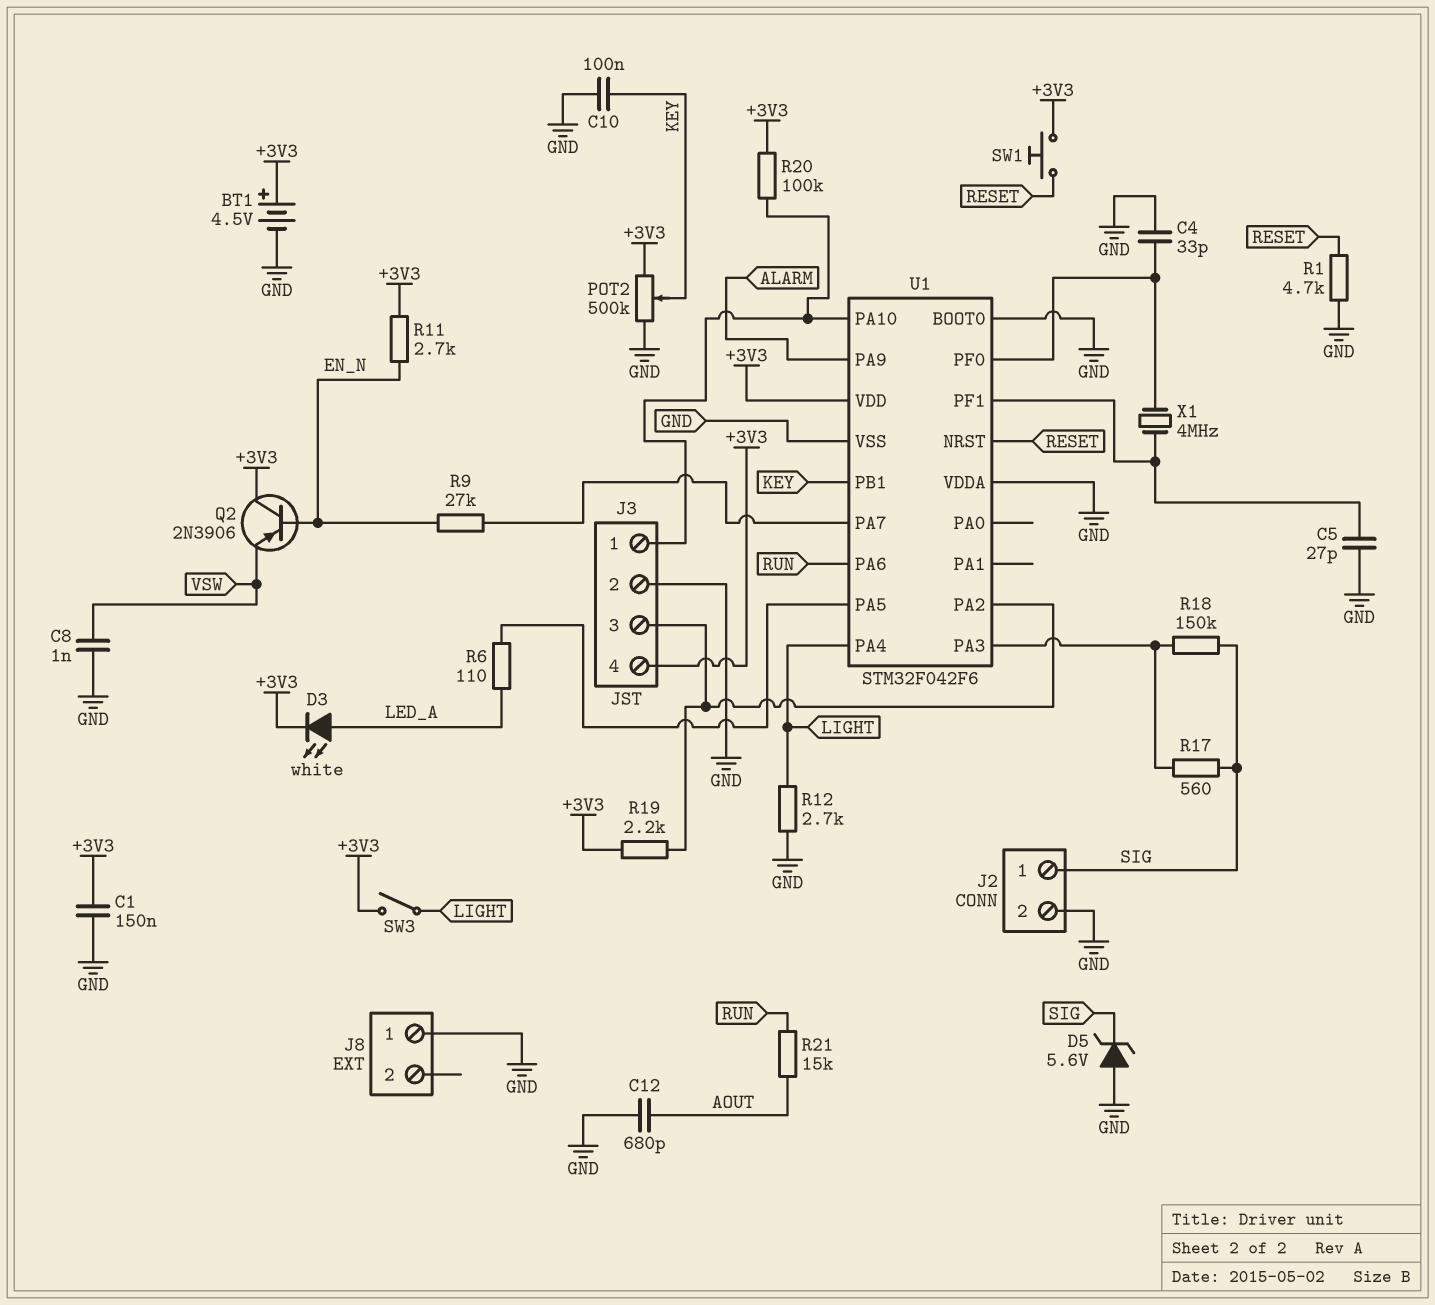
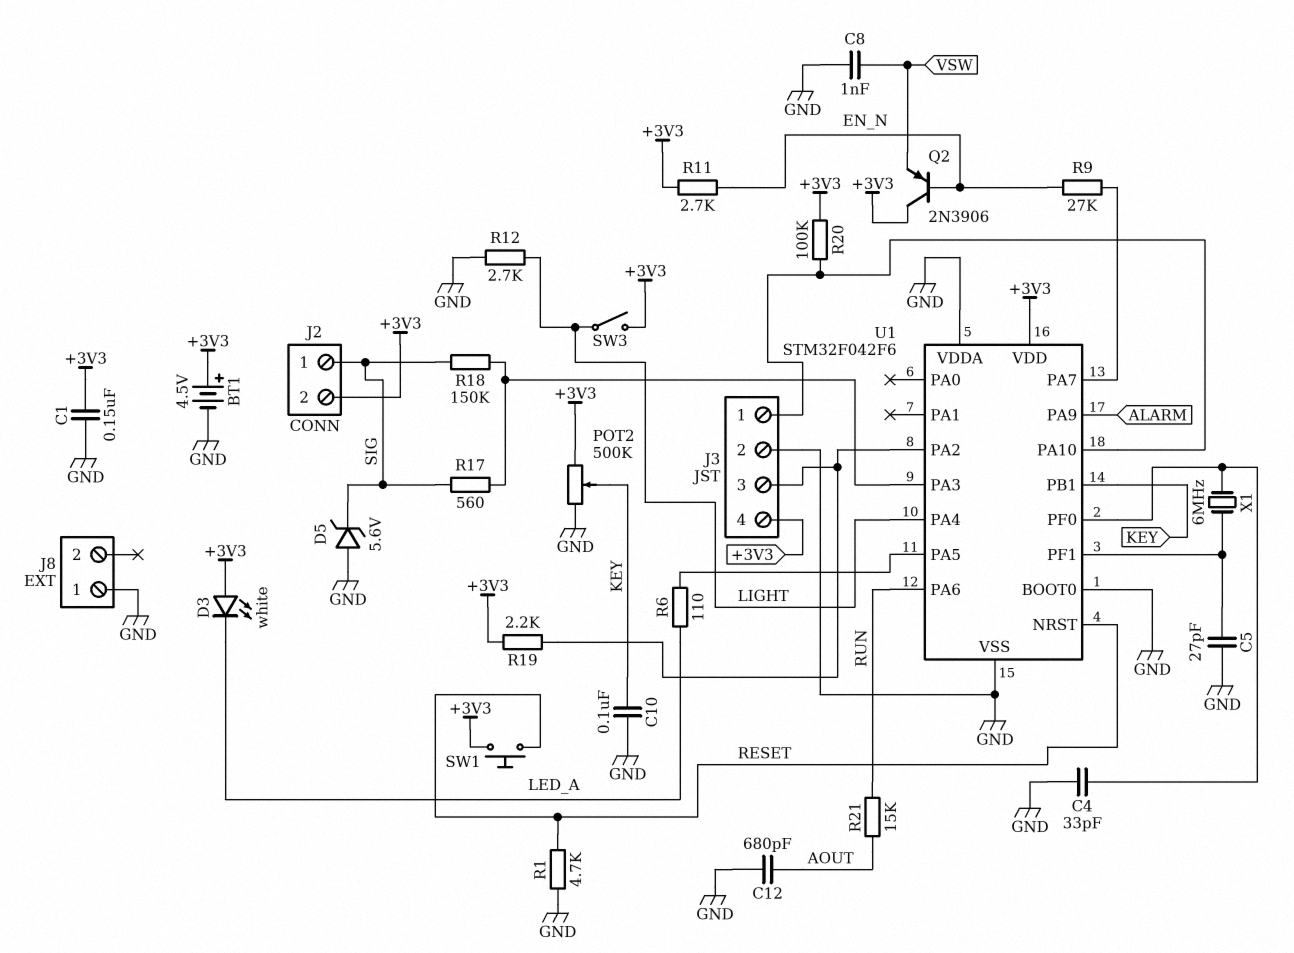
D3: LED white (A LED_A, K +3V3) -> LED white (A +3V3, K LED_A)
J2 pin 2: GND -> +3V3
X1: 4MHz (U1/PF0, U1/PF1) -> 6MHz (U1/PF0, U1/PF1)

